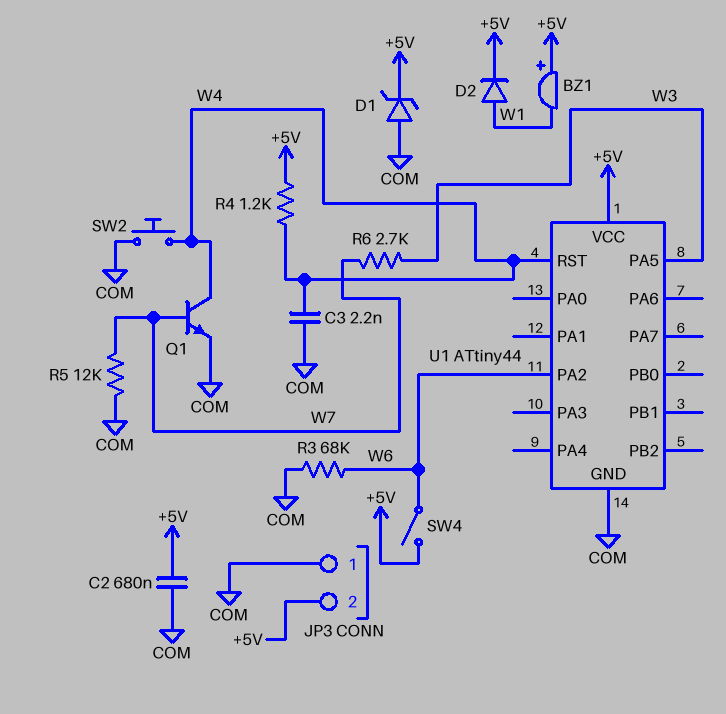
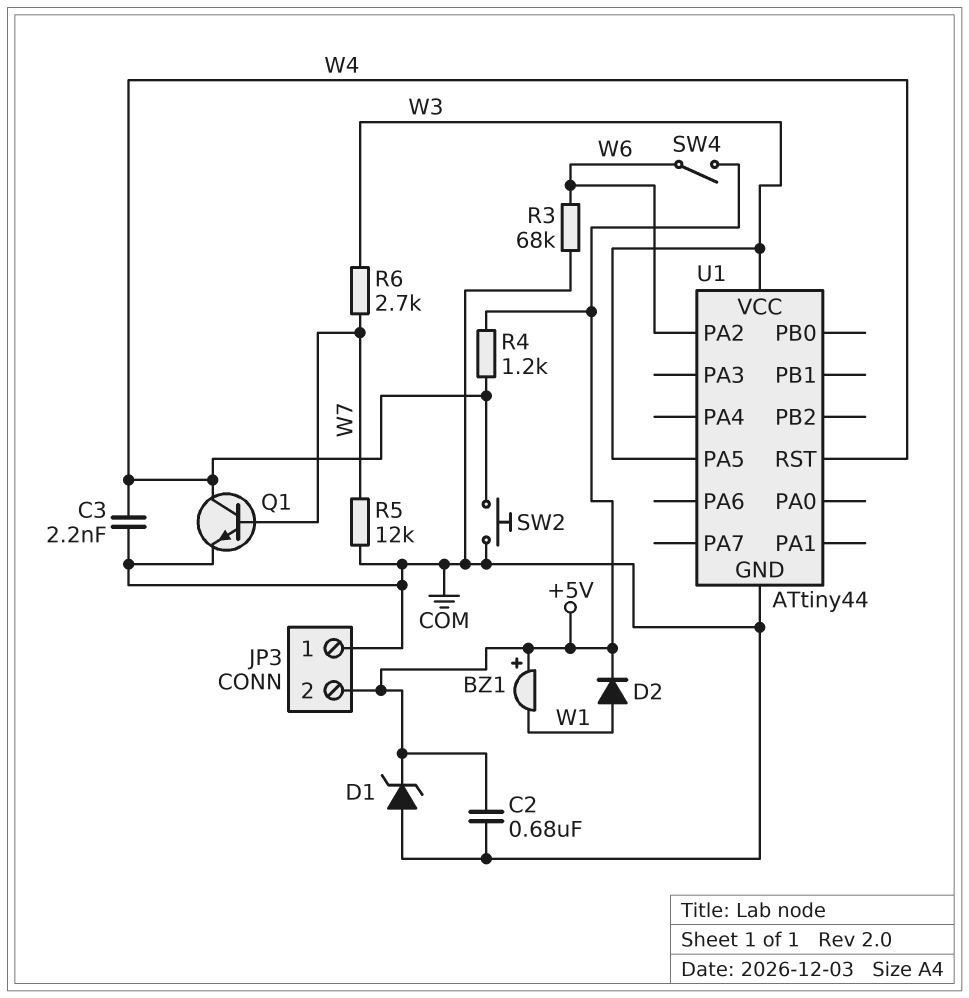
U1 pin VCC: +5V -> W3

